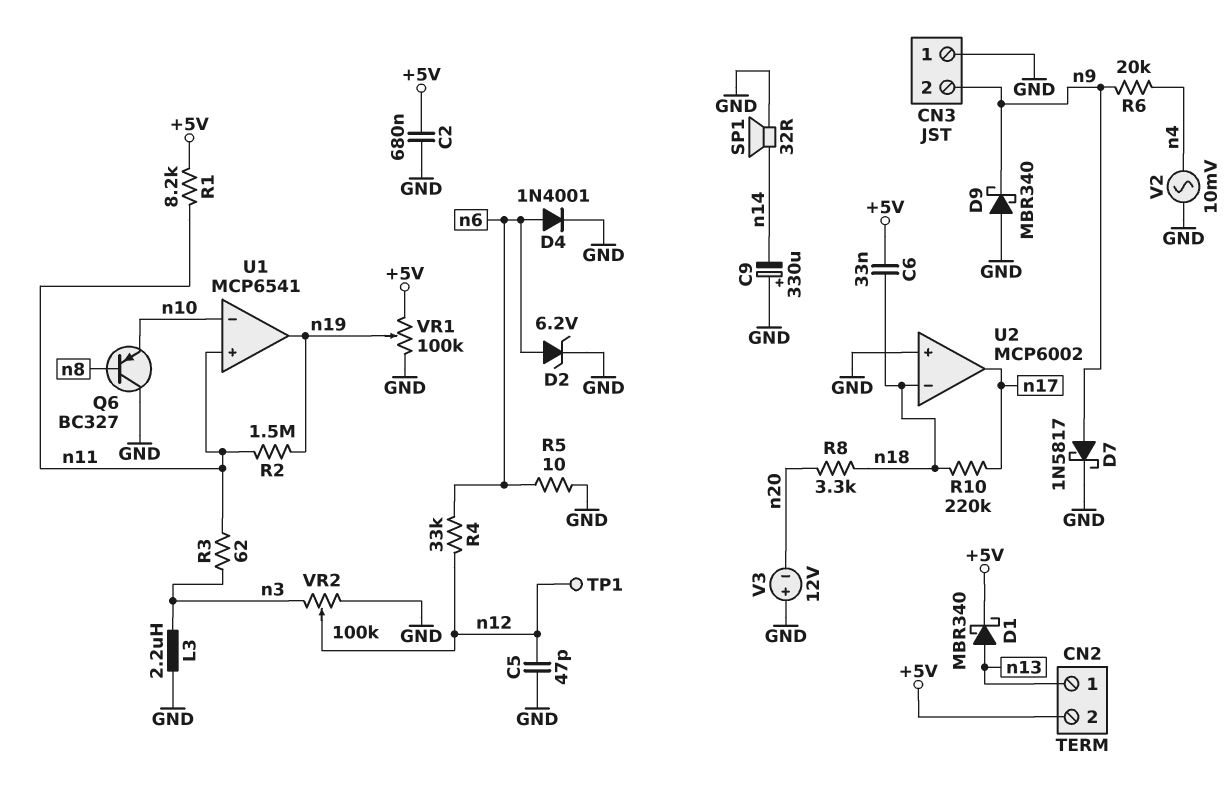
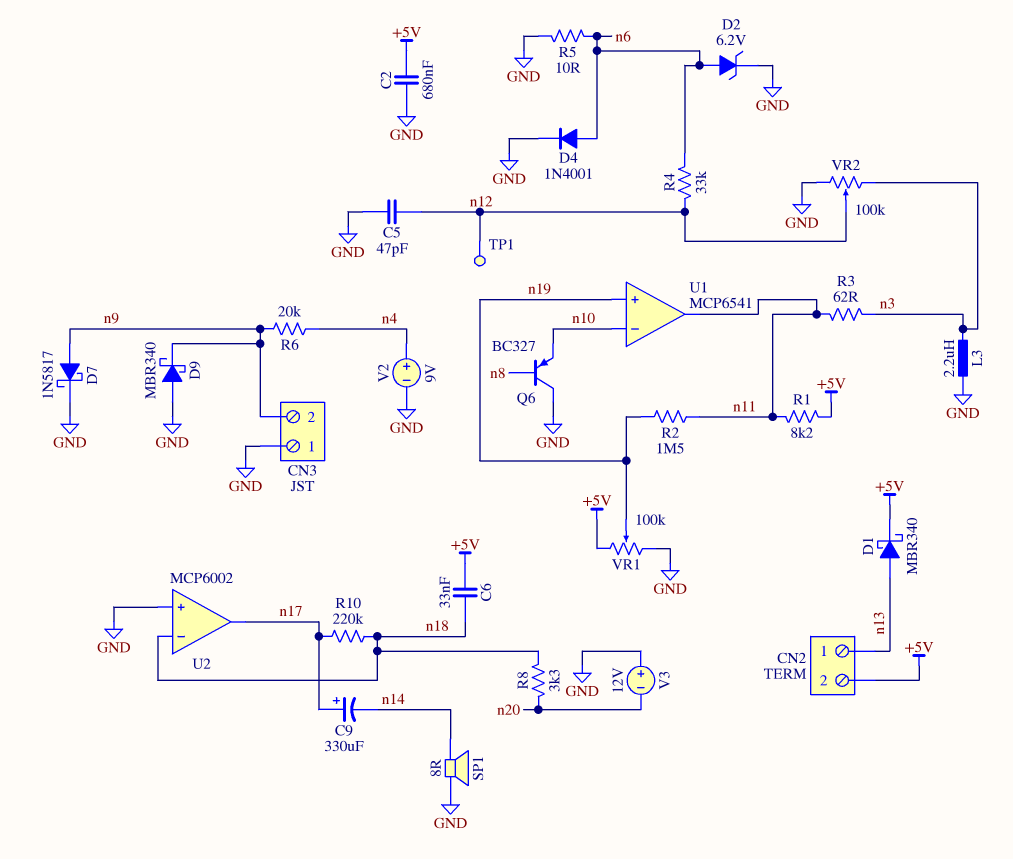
C9: 330uF (plus GND, minus n14) -> 330uF (plus n17, minus n14)
SP1: speaker 32R (GND, n14) -> speaker 8R (GND, n14)
U1 pin in+: n11 -> n19
U1 pin out: n19 -> n11
V2: AC 10mV (GND, n4) -> 9V (plus n4, minus GND)

